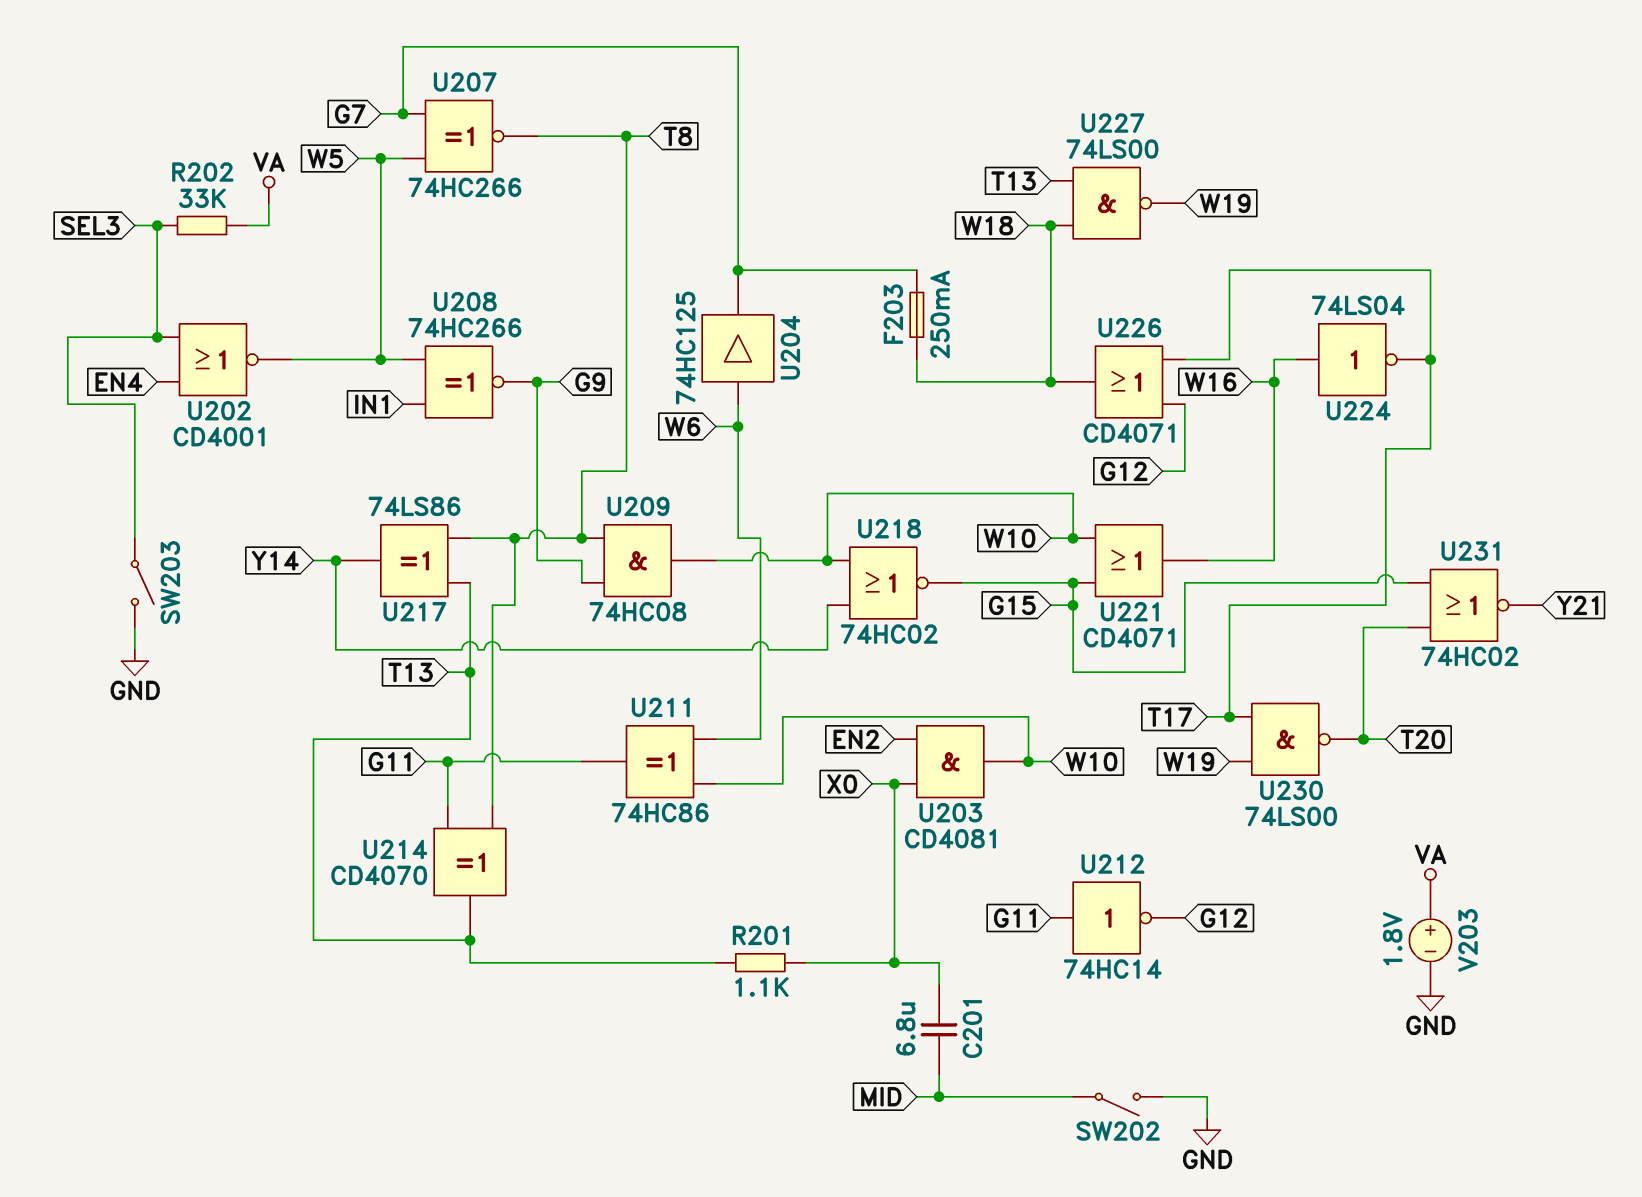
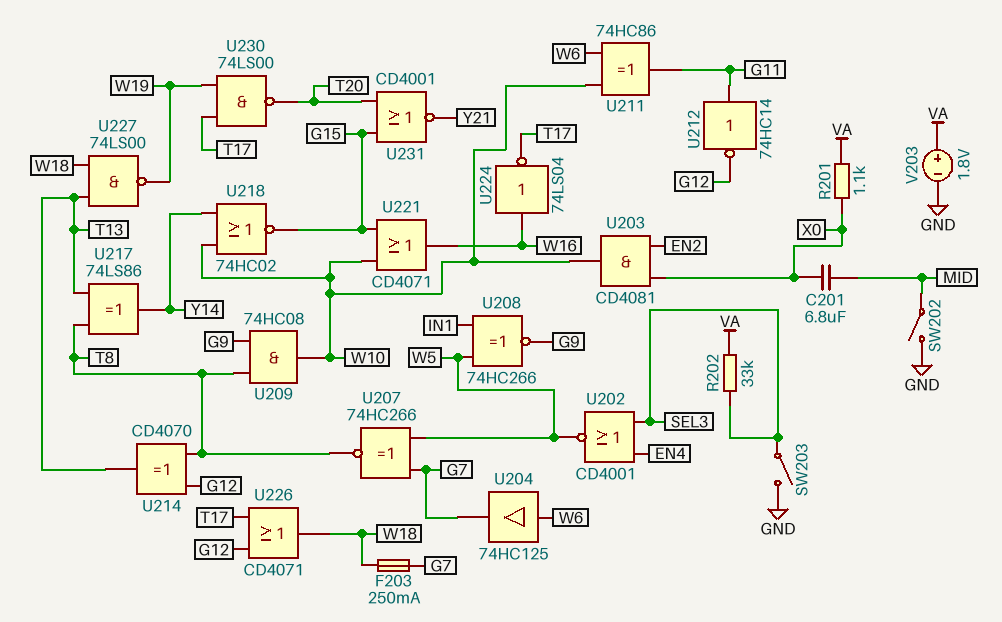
R201: 1.1k (T13, X0) -> 1.1k (VA, X0)
U214: XOR CD4070 (in G11, in T8, out T13) -> XOR CD4070 (in G12, in T8, out T13)
U231: NOR 74HC02 (in G15, in T20, out Y21) -> NOR CD4001 (in G15, in T20, out Y21)

